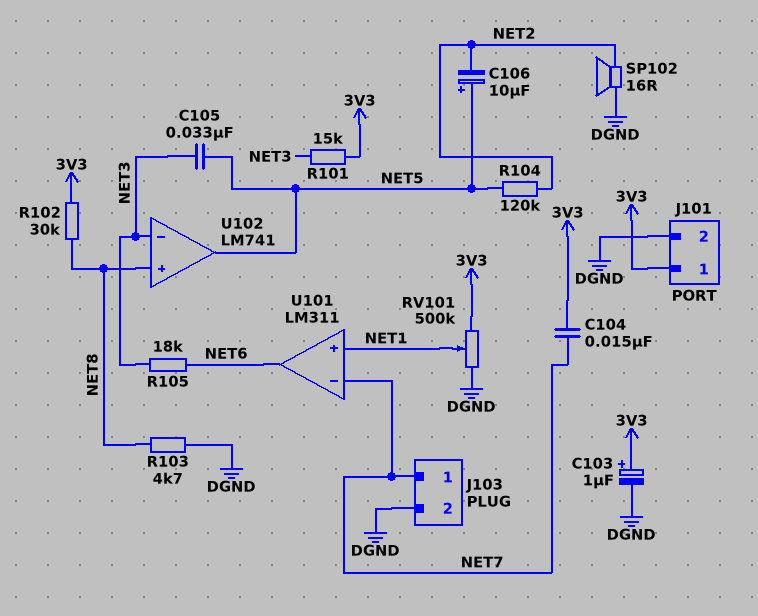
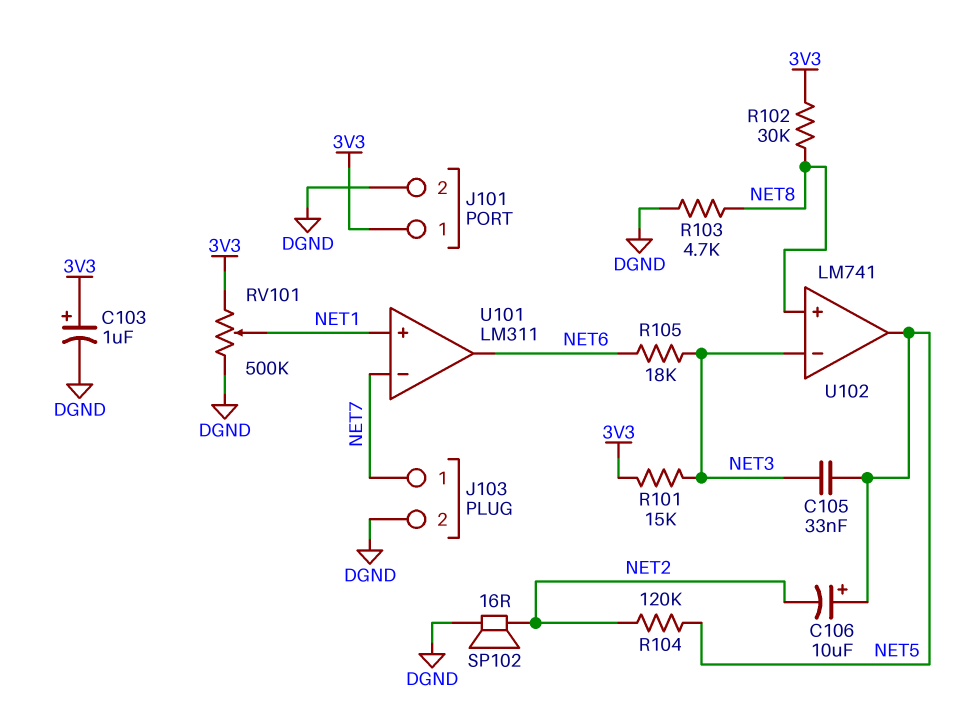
C104: 15nF (3V3, NET7) -> none

